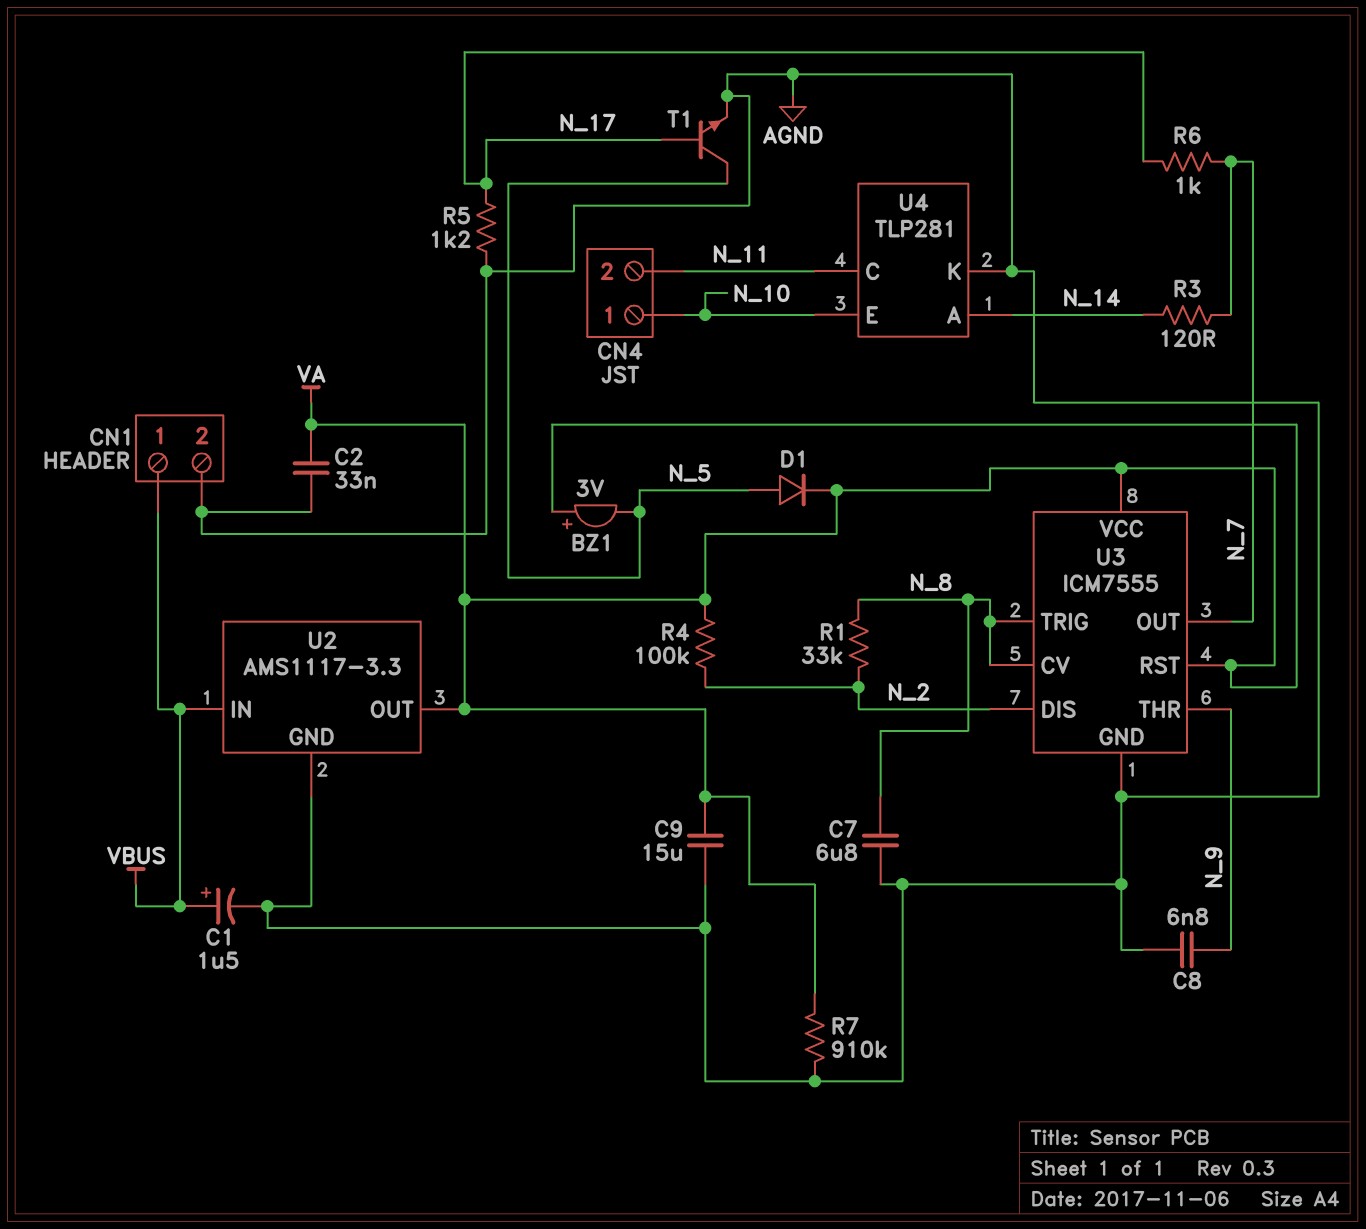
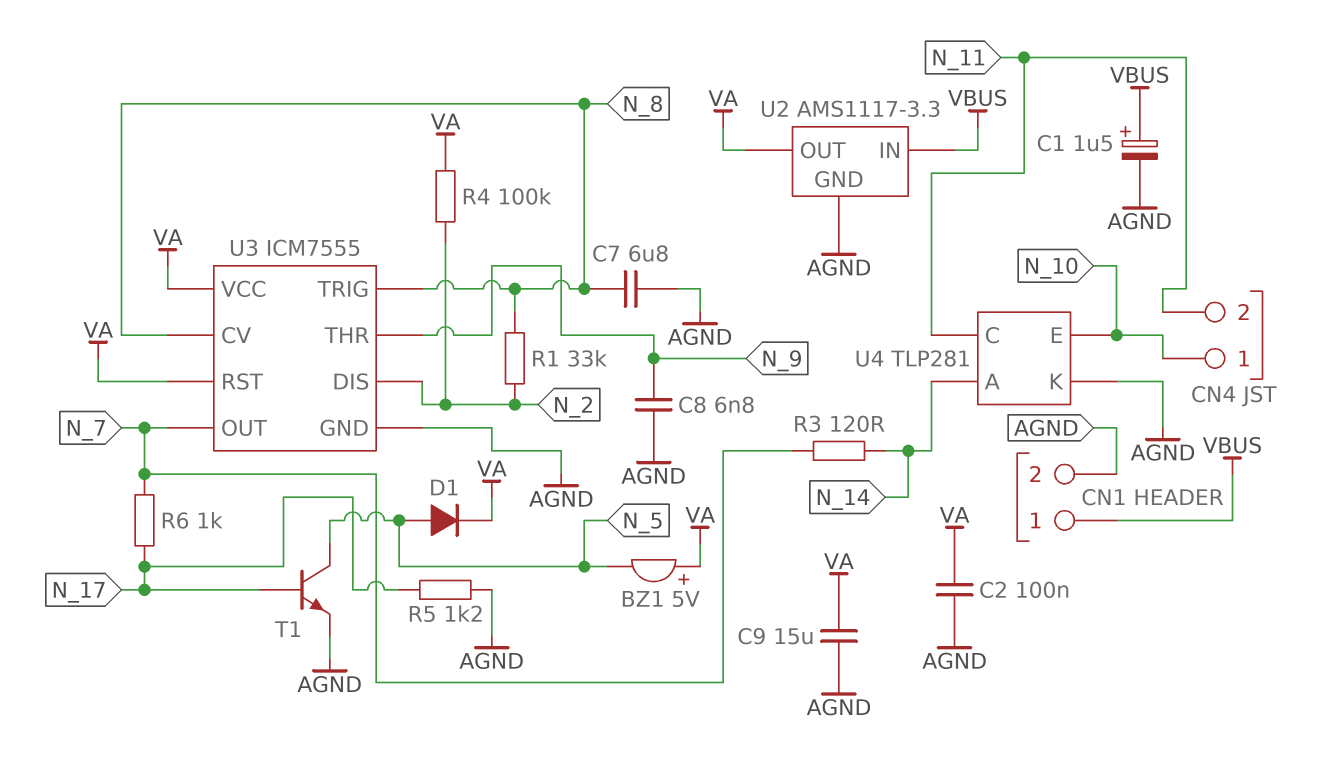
BZ1: buzzer 3V (plus VA, minus N_5) -> buzzer 5V (plus VA, minus N_5)
C2: 33nF (AGND, VA) -> 100nF (AGND, VA)
R7: 910k (AGND, VA) -> none

